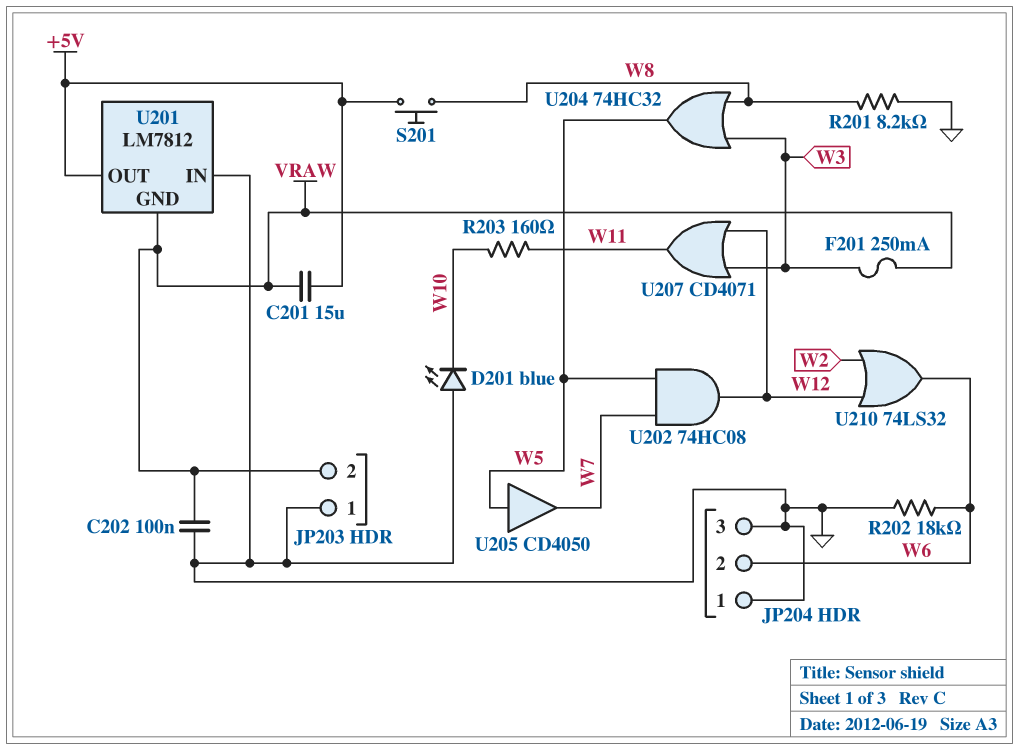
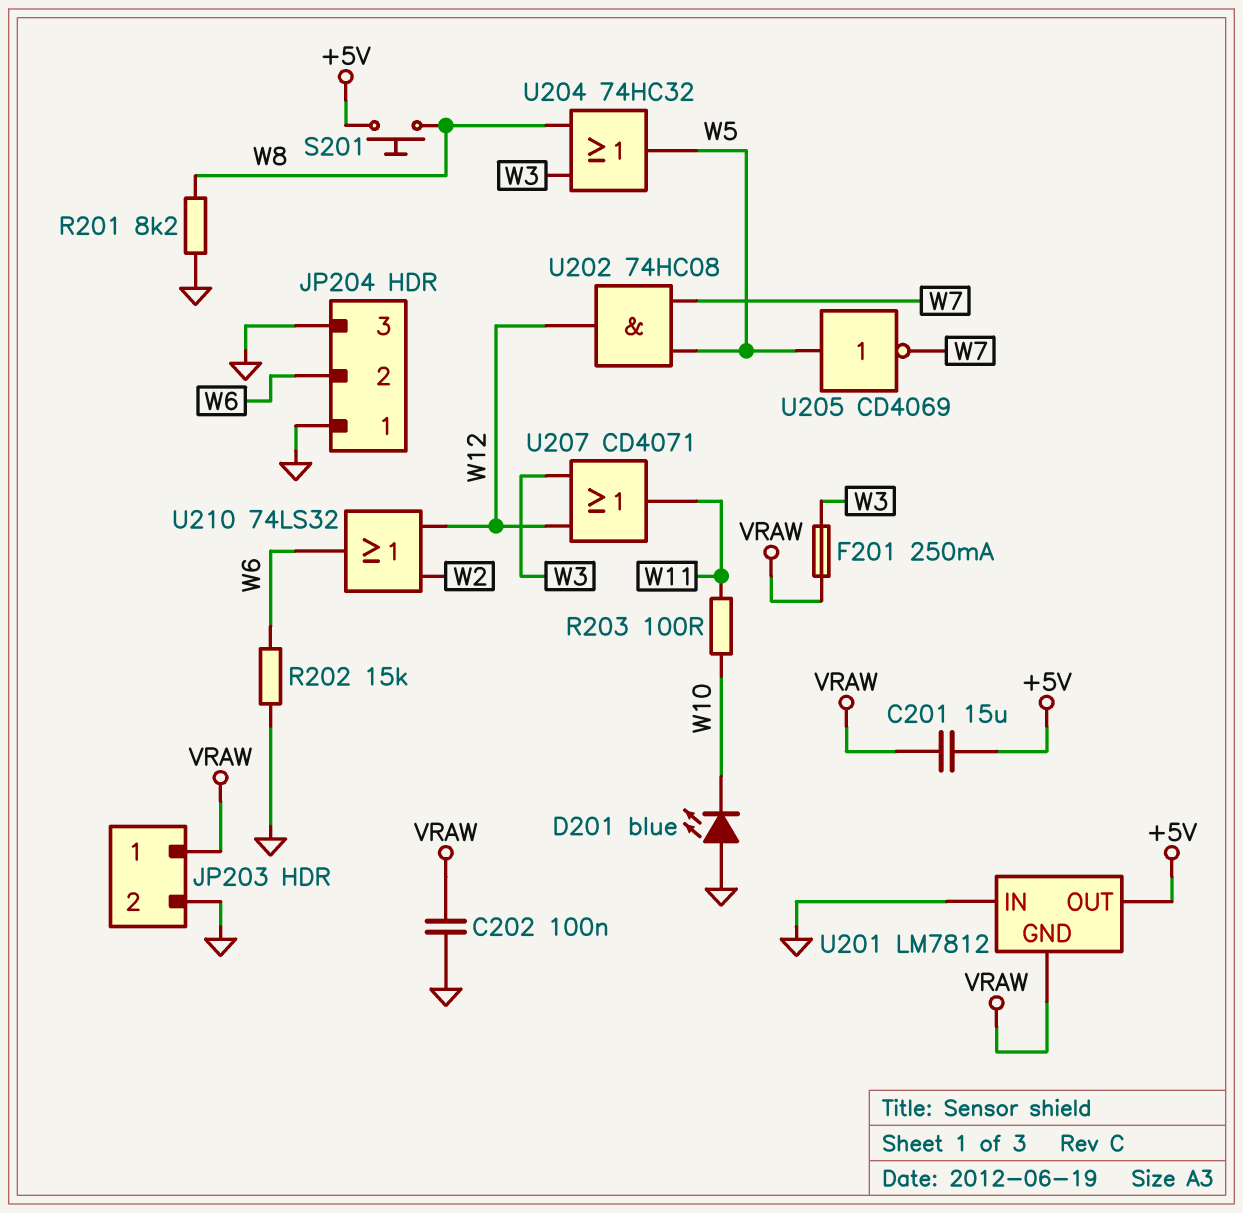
JP203 pin 1: GND -> VRAW
JP203 pin 2: VRAW -> GND
R202: 18k (GND, W6) -> 15k (GND, W6)
R203: 160 (W10, W11) -> 100 (W10, W11)
U205: buffer CD4050 (in W5, out W7) -> NOT CD4069 (in W5, out W7)

